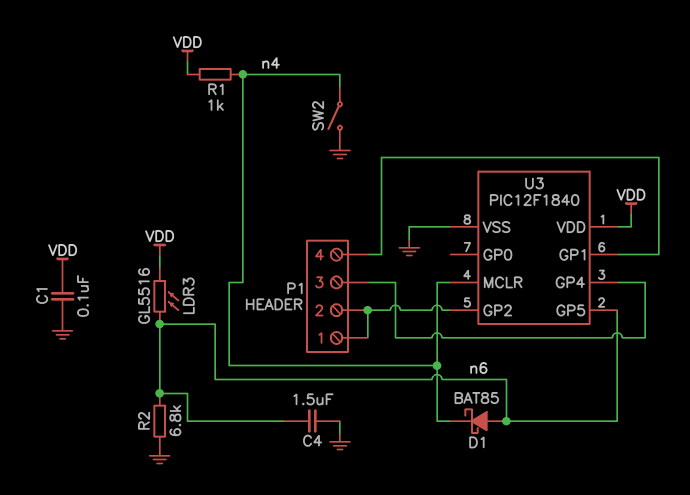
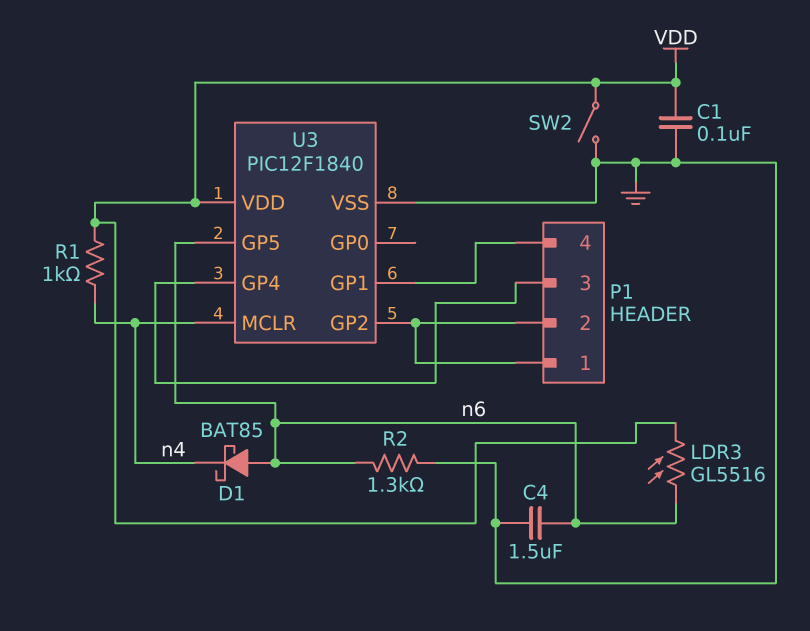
R2: 6.8k (GND, n6) -> 1.3k (GND, n6)
SW2: switch (GND, n4) -> switch (GND, VDD)

